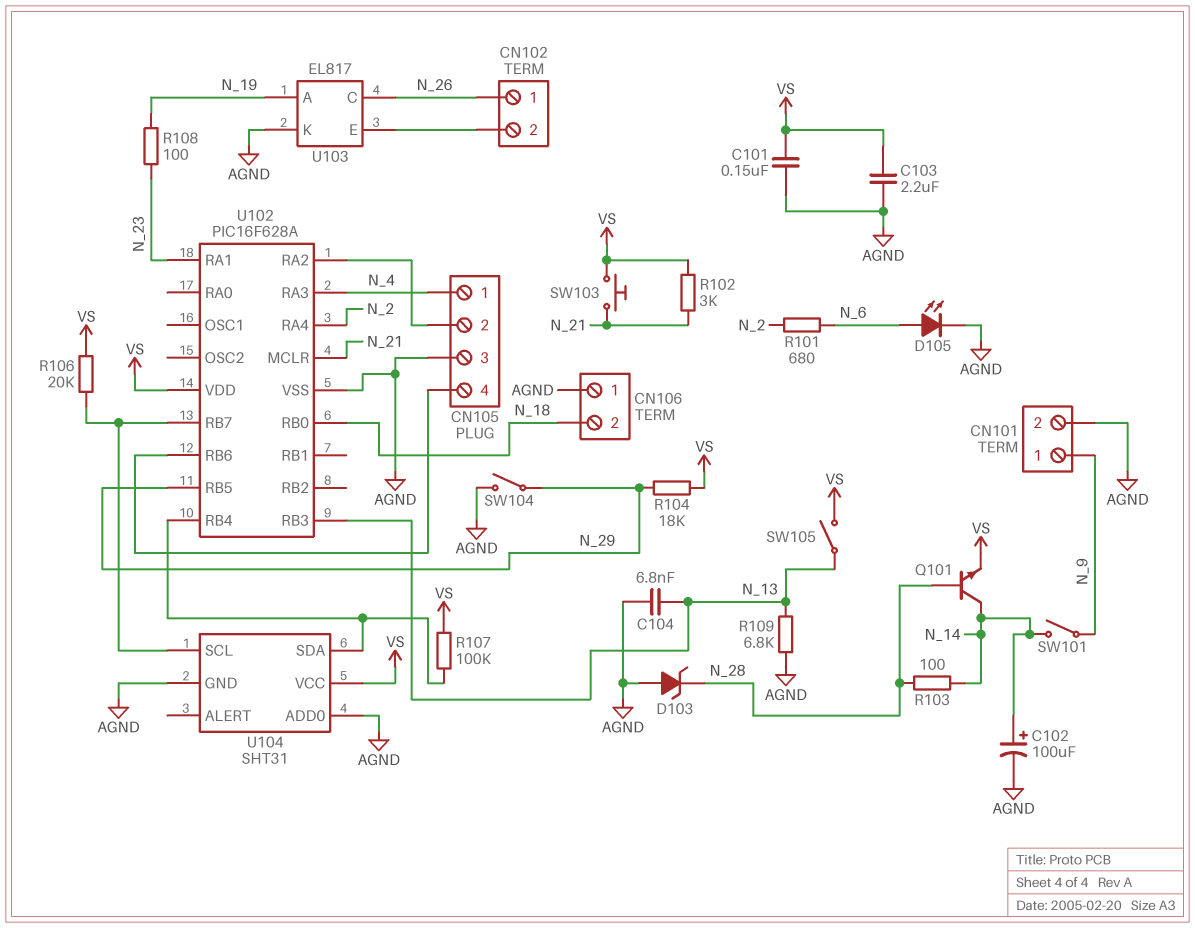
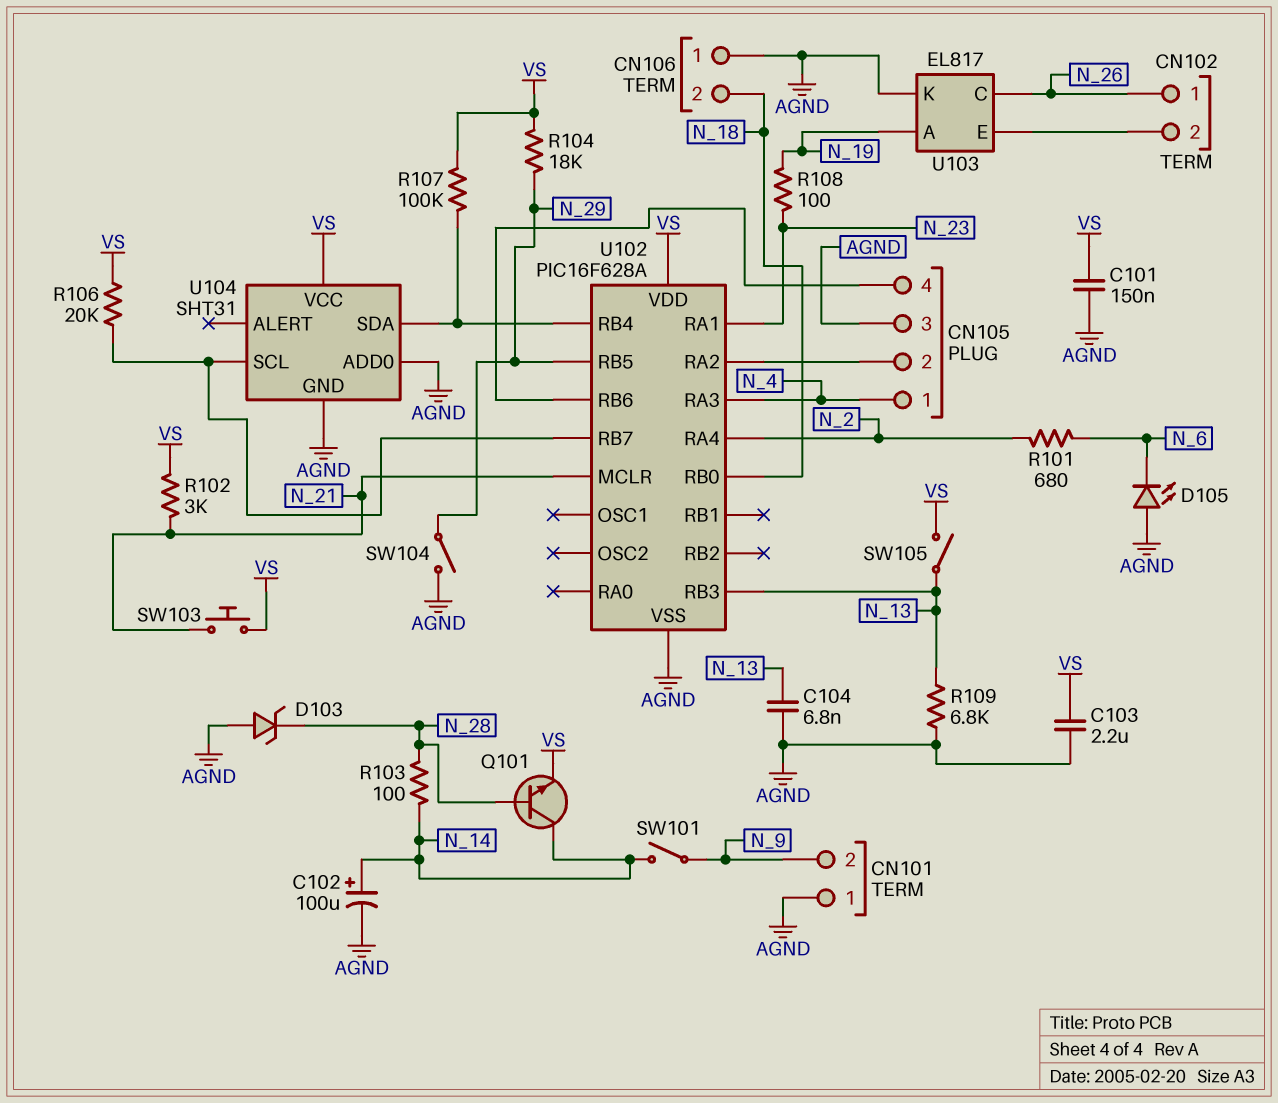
CN101 pin 1: N_9 -> AGND
CN101 pin 2: AGND -> N_9
D105: LED (A N_6, K AGND) -> LED (A AGND, K N_6)

